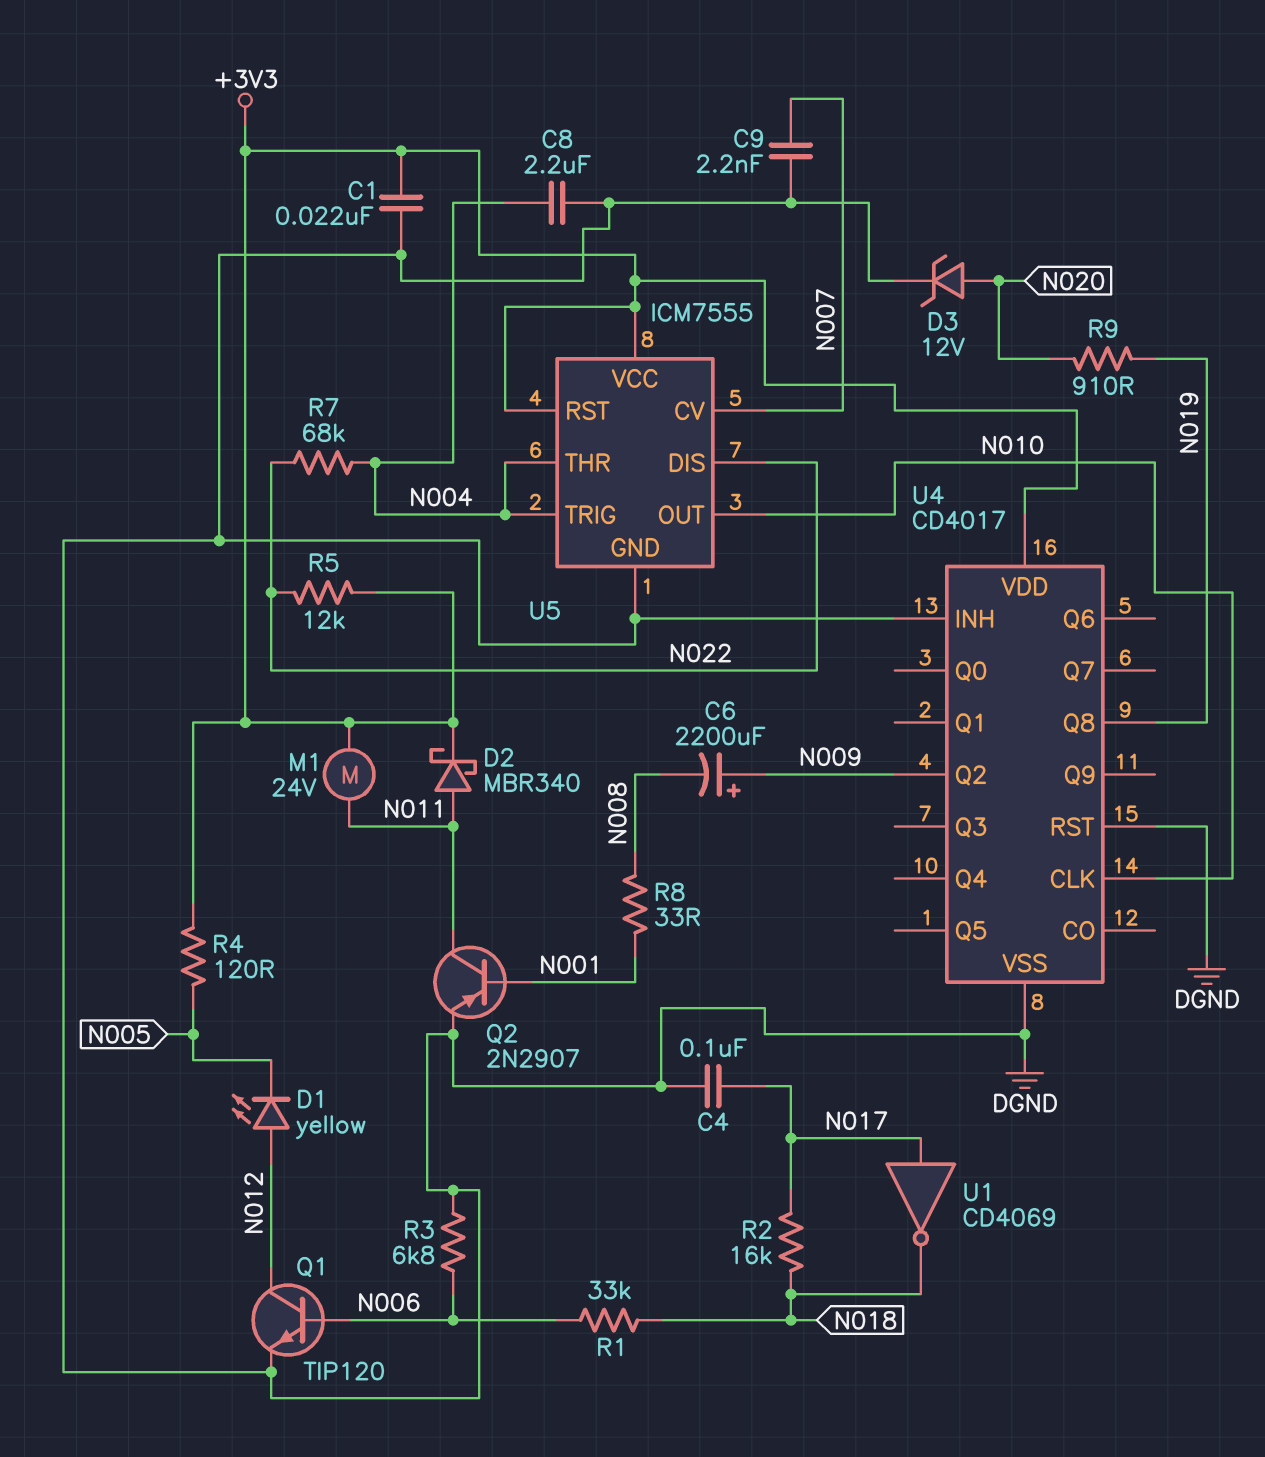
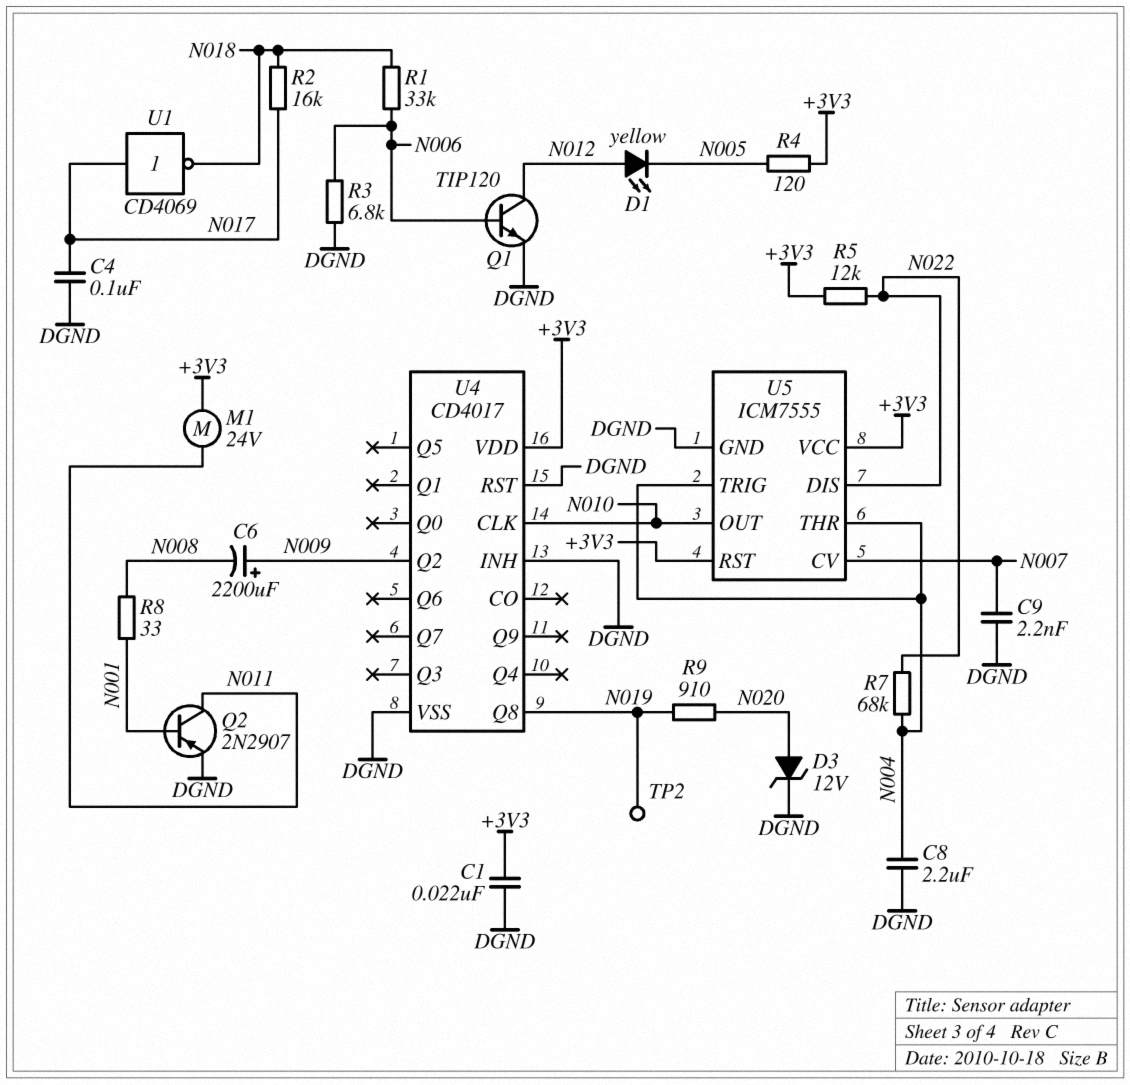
D2: schottky MBR340 (A N011, K +3V3) -> none
TP2: none -> test point (N019)

